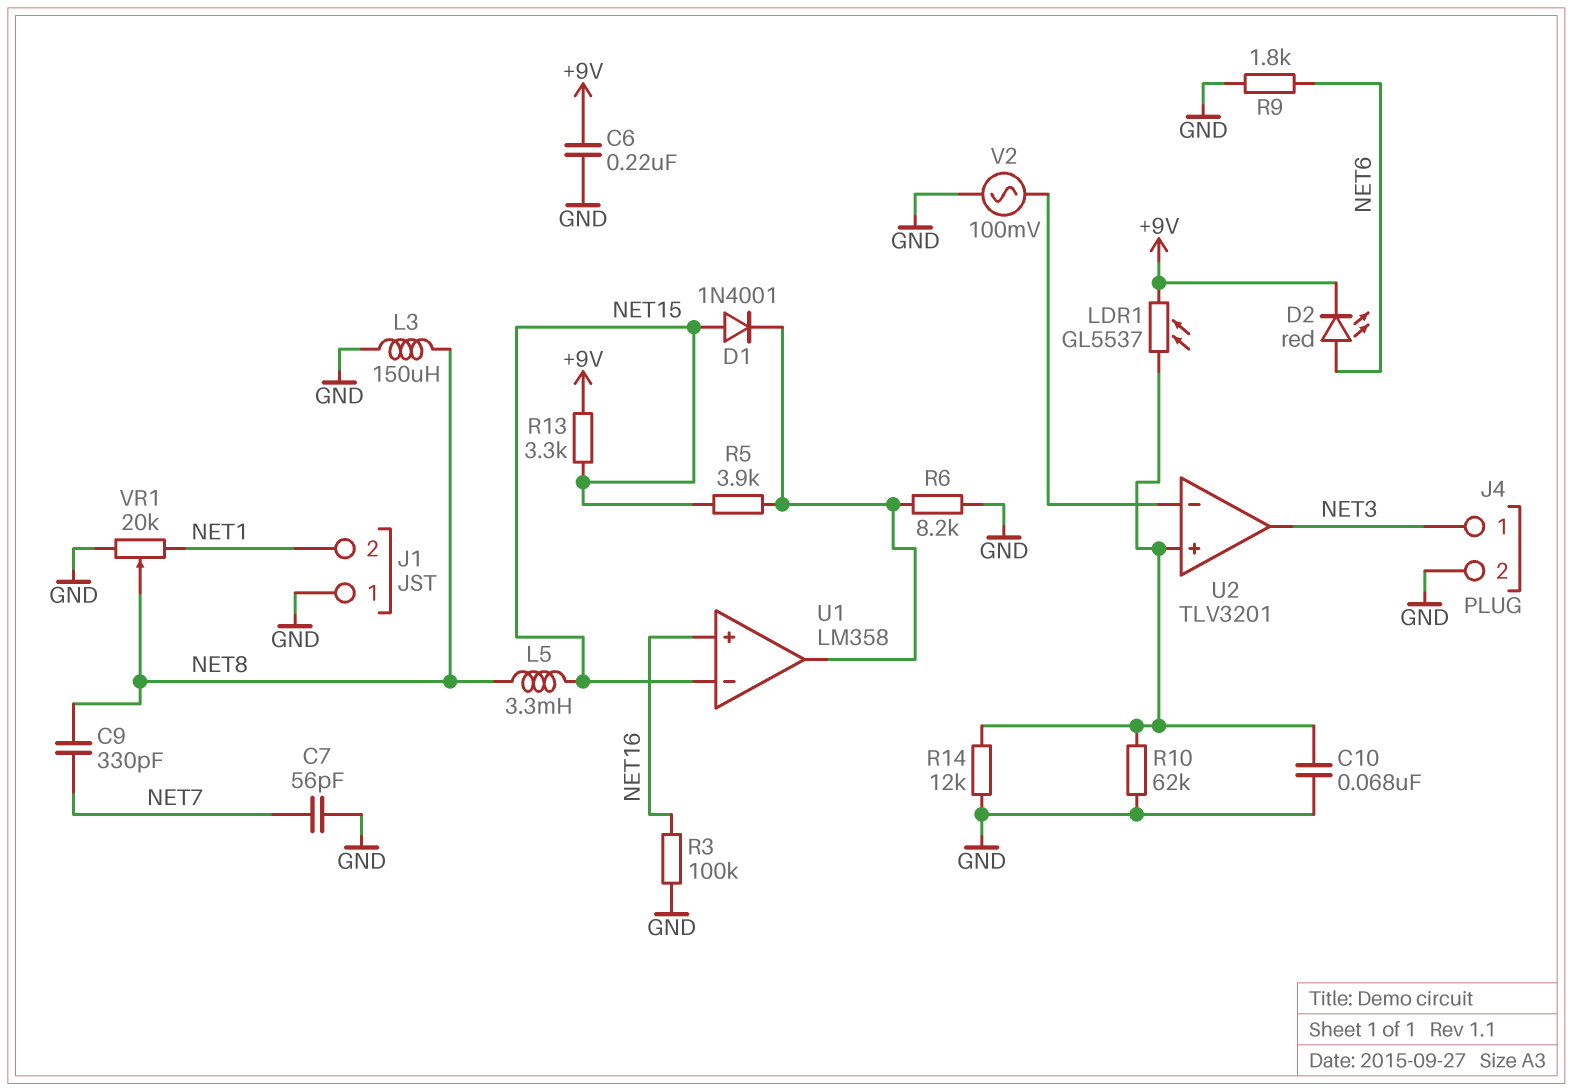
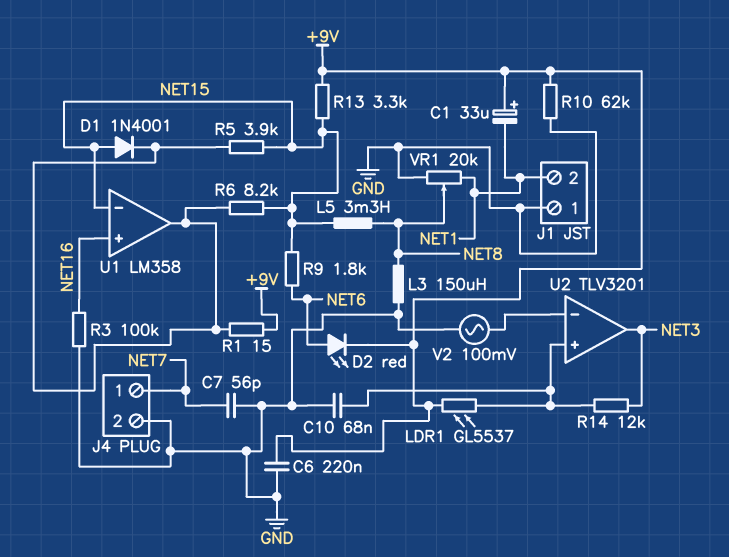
C1: none -> 33uF (plus +9V, minus NET1)
C9: 330pF (NET7, NET8) -> none
J4 pin 1: NET3 -> NET7
R1: none -> 15 (+9V, U1/out)
R6: 8.2k (GND, U1/out) -> 8.2k (NET15, U1/out)
R9: 1.8k (GND, NET6) -> 1.8k (NET6, NET15)
R10: 62k (GND, U2/in+) -> 62k (+9V, GND)
R14: 12k (GND, U2/in+) -> 12k (NET3, U2/in+)

